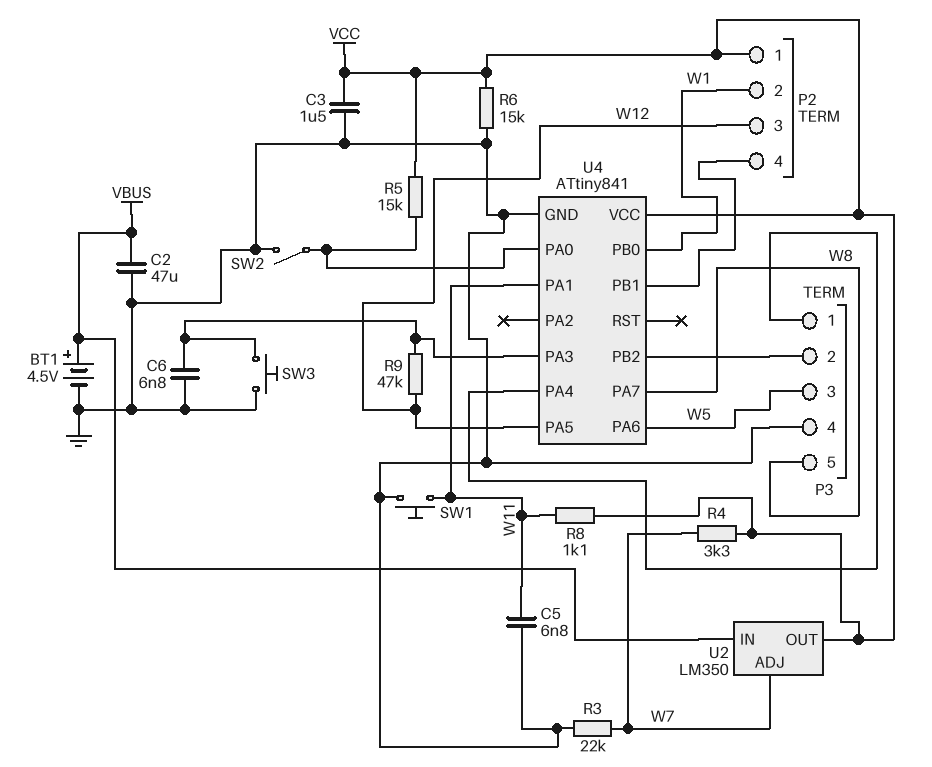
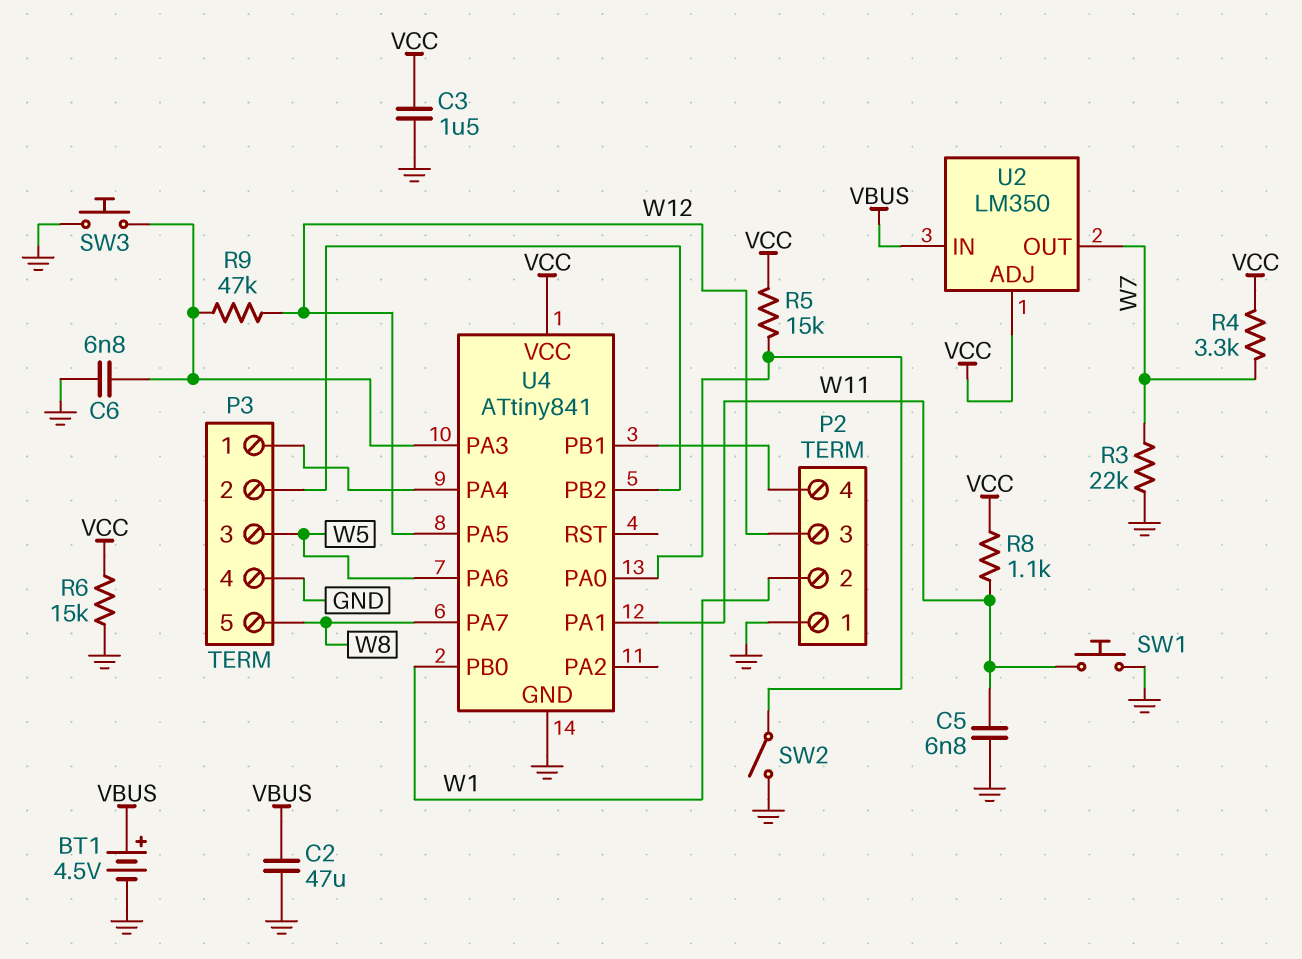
P2 pin 1: VCC -> GND
U2 pin ADJ: W7 -> VCC
U2 pin OUT: VCC -> W7

